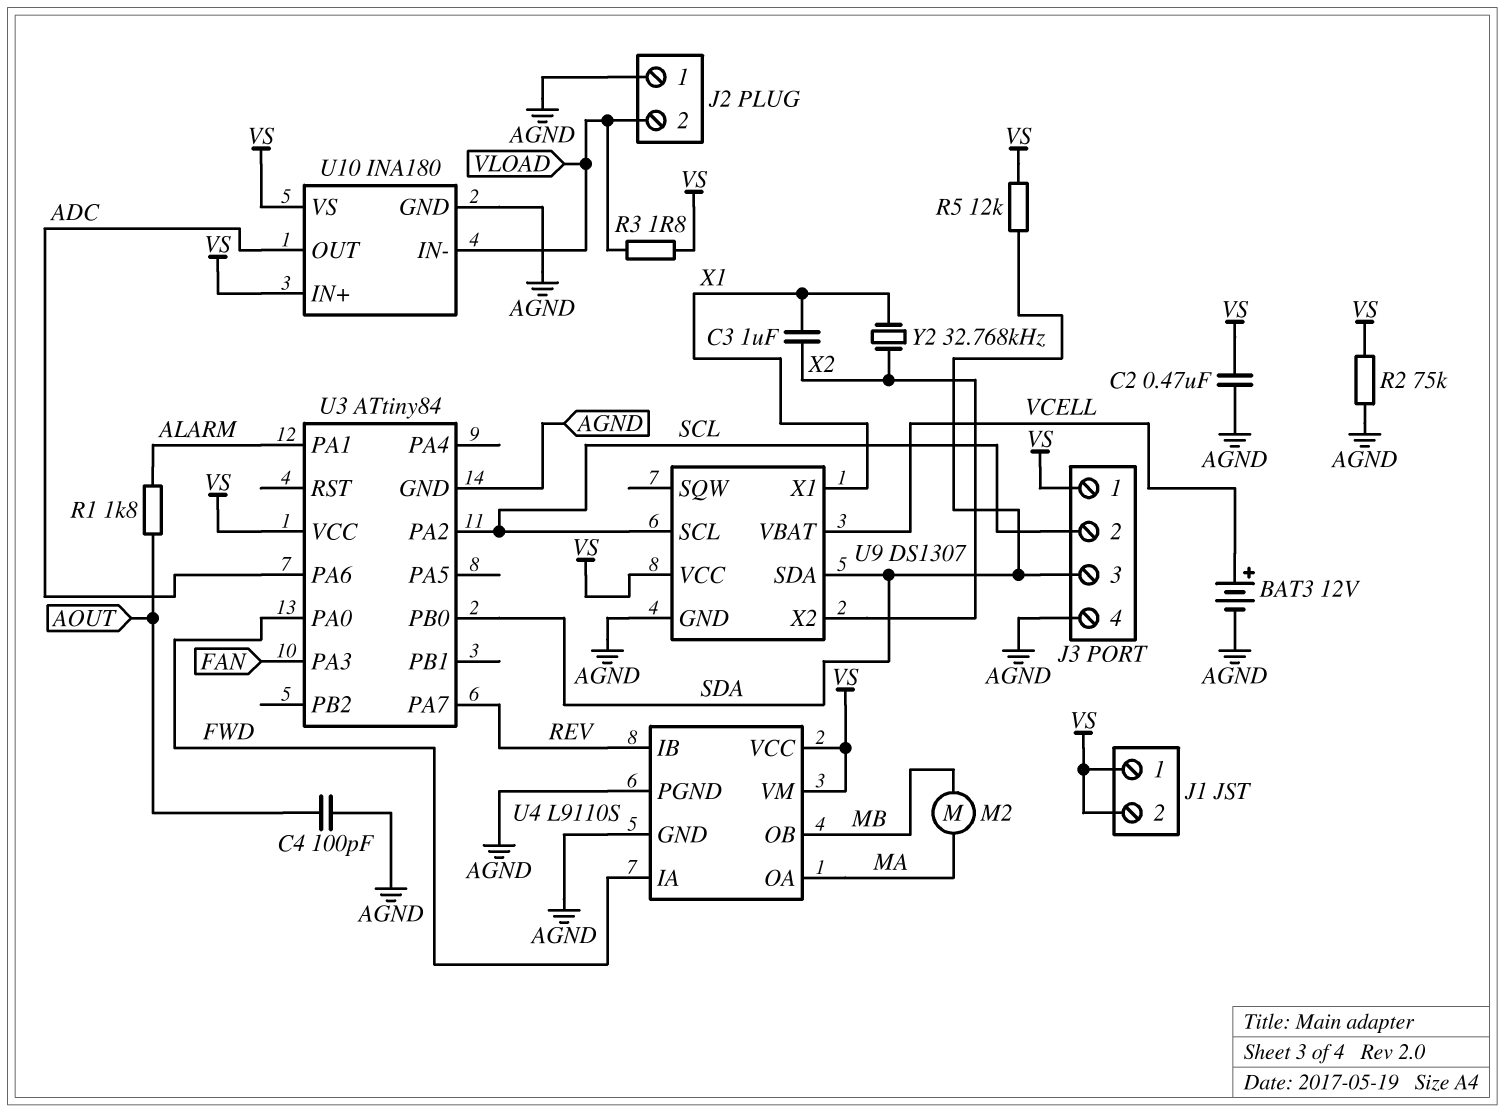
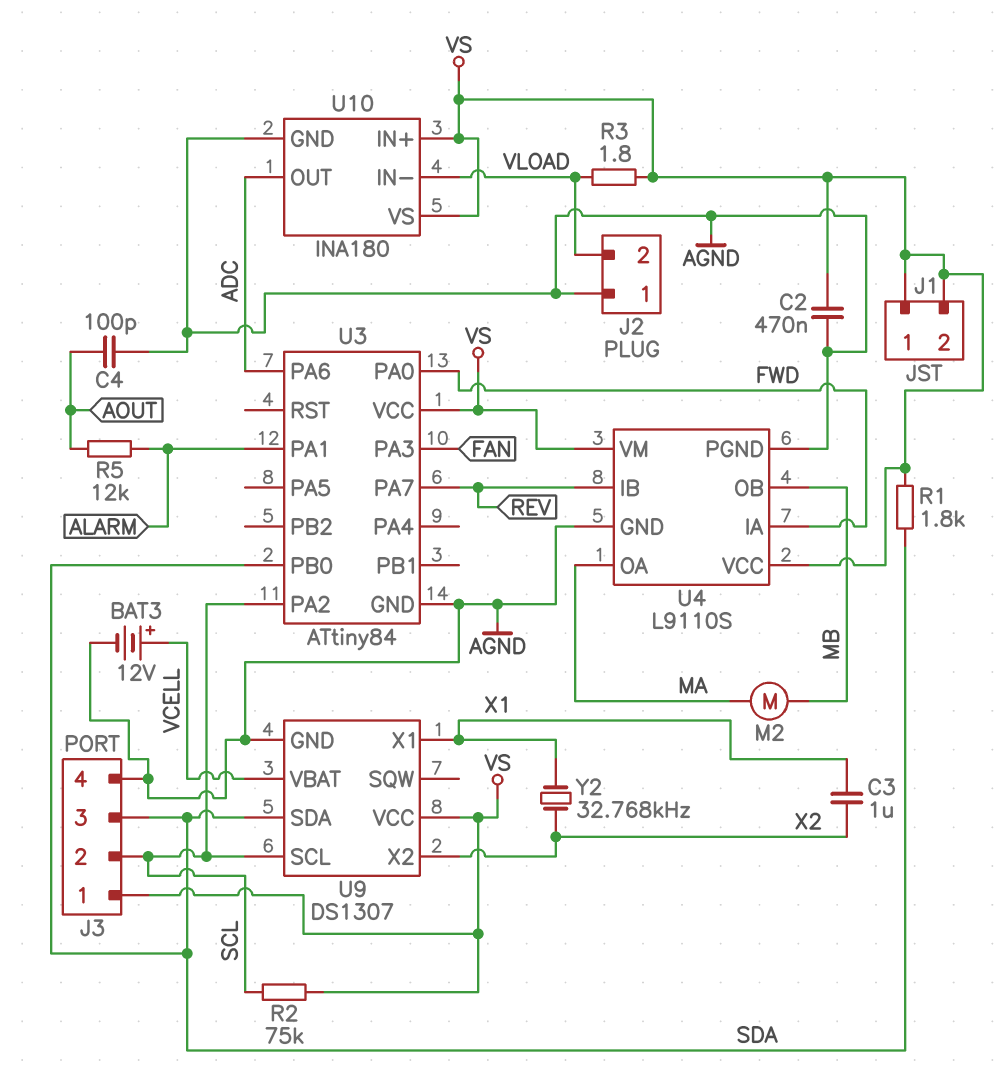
R1: 1.8k (ALARM, AOUT) -> 1.8k (SDA, VS)
R2: 75k (AGND, VS) -> 75k (SCL, VS)
R5: 12k (SDA, VS) -> 12k (ALARM, AOUT)

